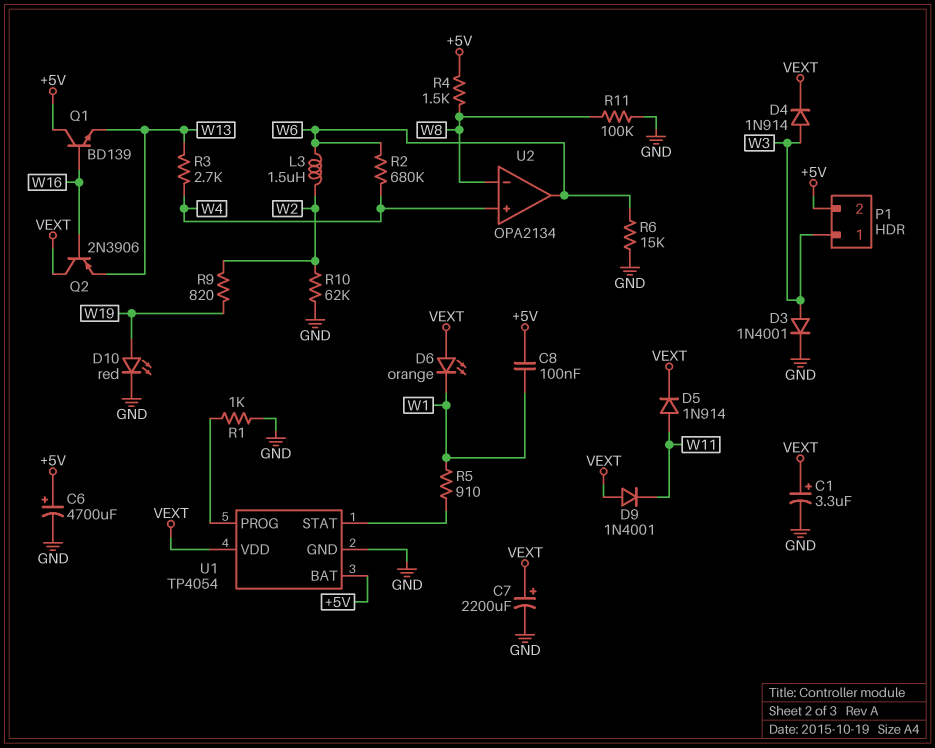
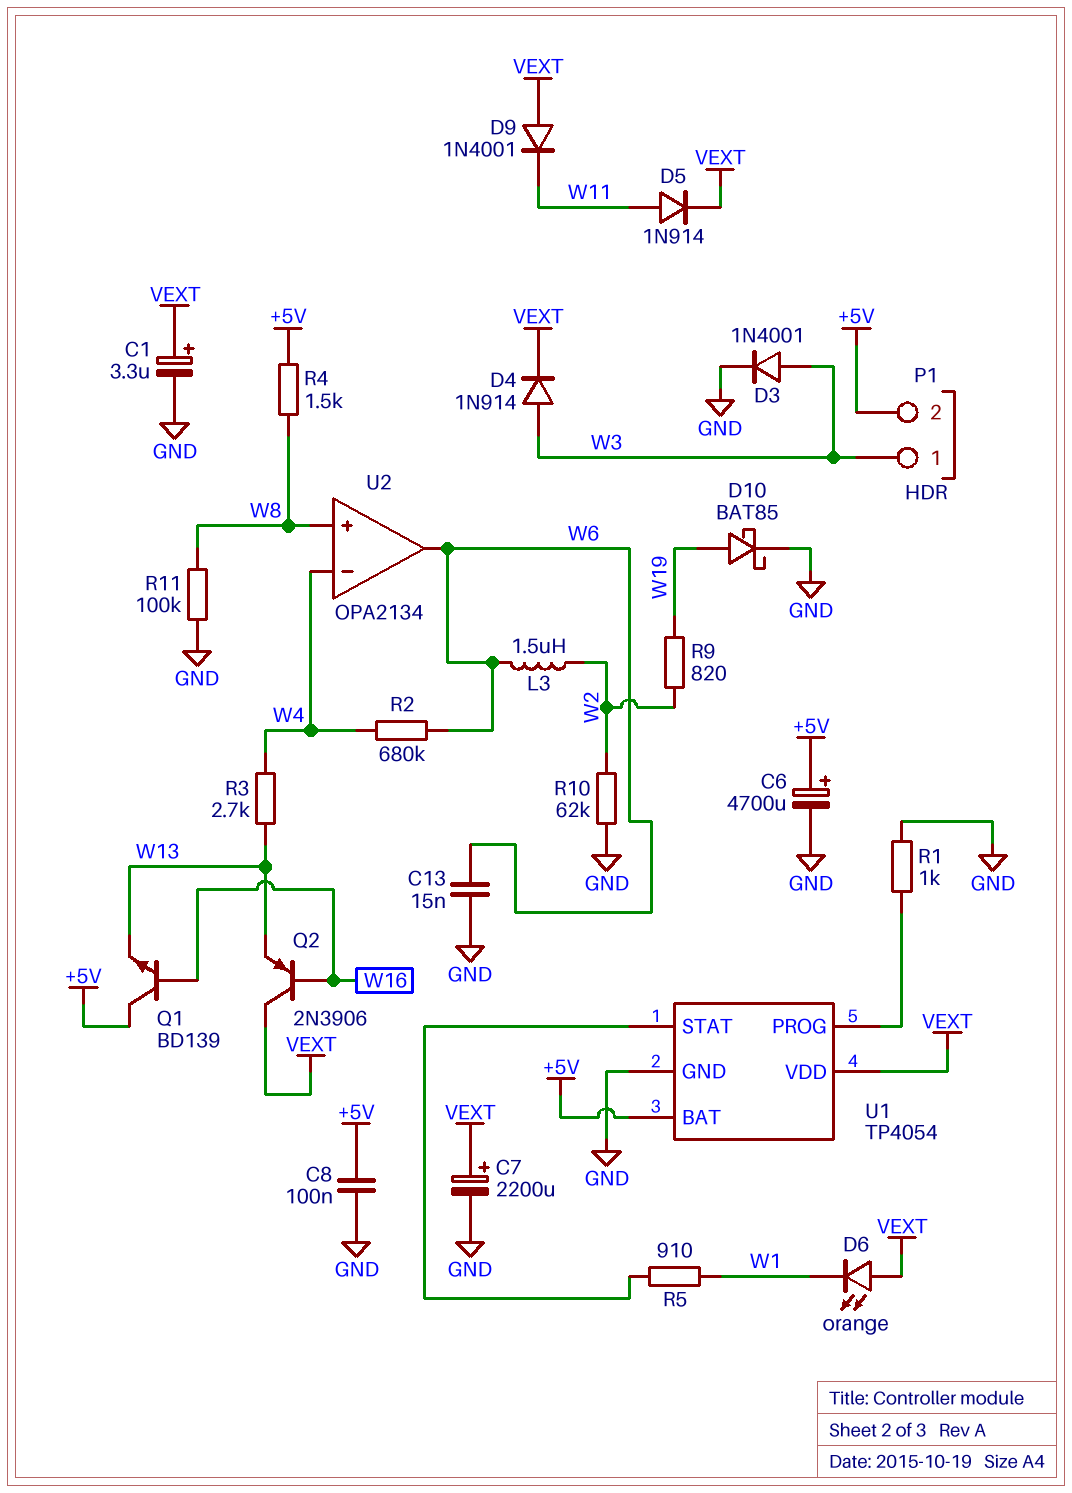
C8: 100nF (+5V, W1) -> 100nF (+5V, GND)
C13: none -> 15nF (GND, W6)
D10: LED red (A W19, K GND) -> schottky BAT85 (A W19, K GND)
R6: 15k (GND, W6) -> none
U2 pin in+: W4 -> W8
U2 pin in-: W8 -> W4

